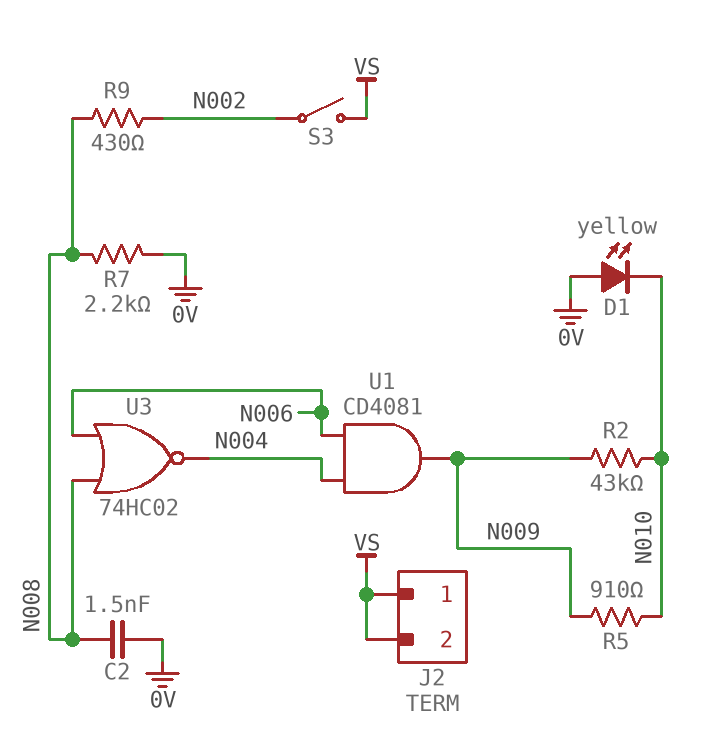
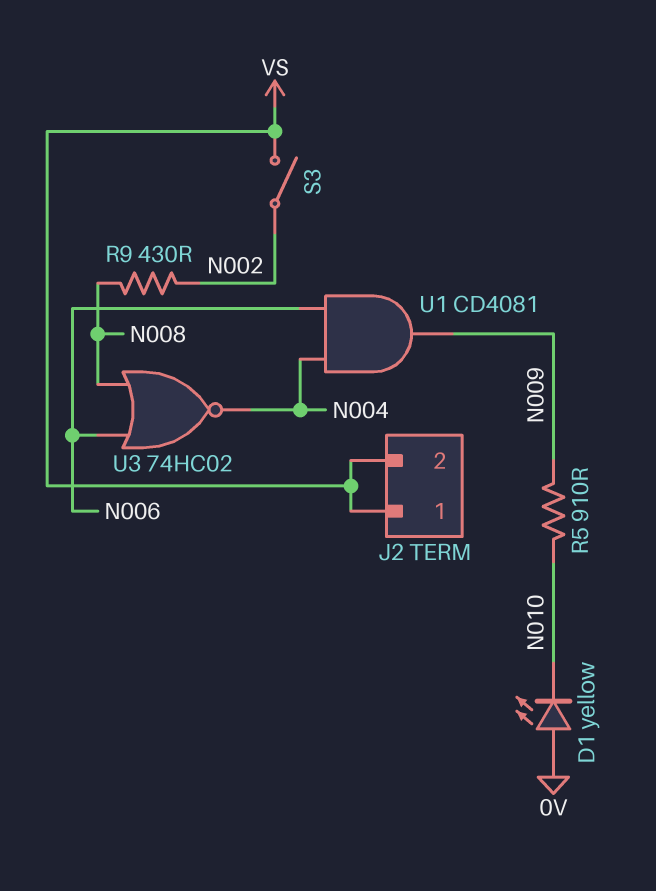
C2: 1.5nF (0V, N008) -> none
R2: 43k (N009, N010) -> none
R7: 2.2k (0V, N008) -> none

